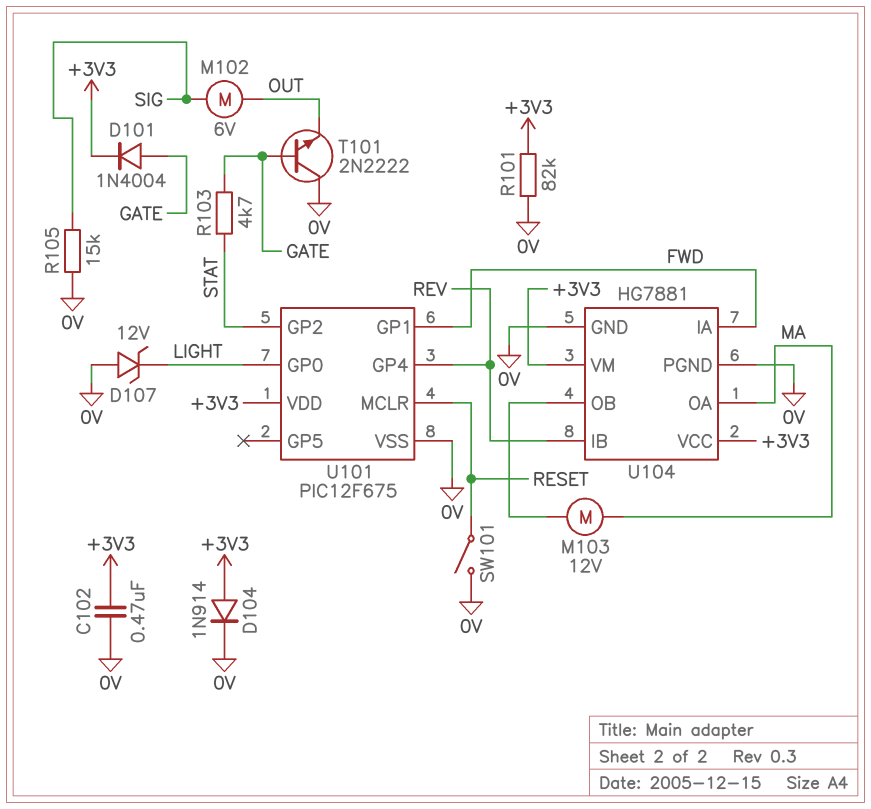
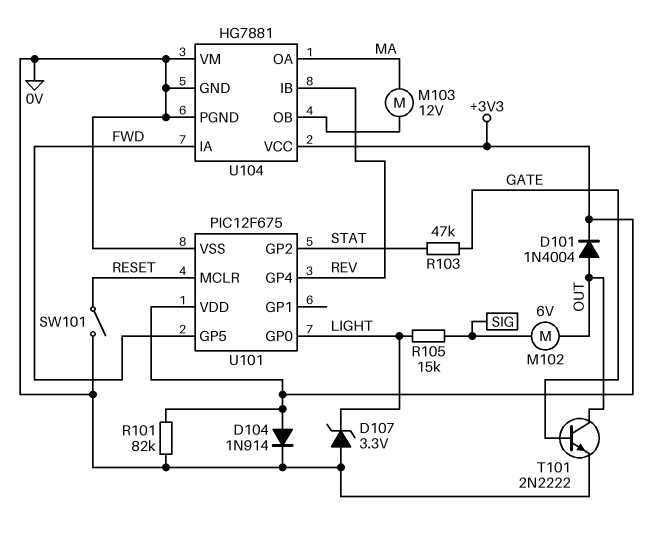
C102: 470nF (+3V3, 0V) -> none
D101: diode 1N4004 (A GATE, K +3V3) -> diode 1N4004 (A OUT, K +3V3)
D107: zener 12V (A 0V, K LIGHT) -> zener 3.3V (A 0V, K LIGHT)
R103: 4.7k (GATE, STAT) -> 47k (GATE, STAT)
R105: 15k (0V, SIG) -> 15k (LIGHT, SIG)
T101: NPN 2N2222 (B GATE, C 0V, E OUT) -> NPN 2N2222 (B GATE, C OUT, E 0V)
U101 pin GP1: FWD -> none
U101 pin GP5: none -> FWD
U104 pin VM: +3V3 -> 0V

